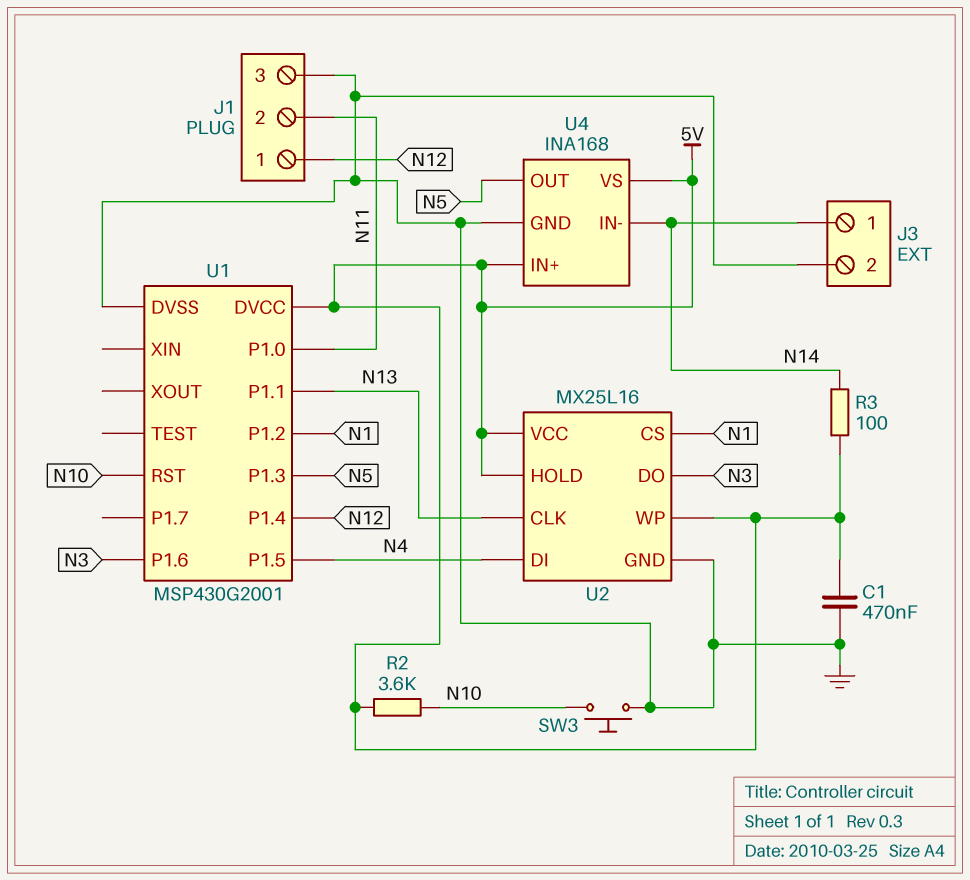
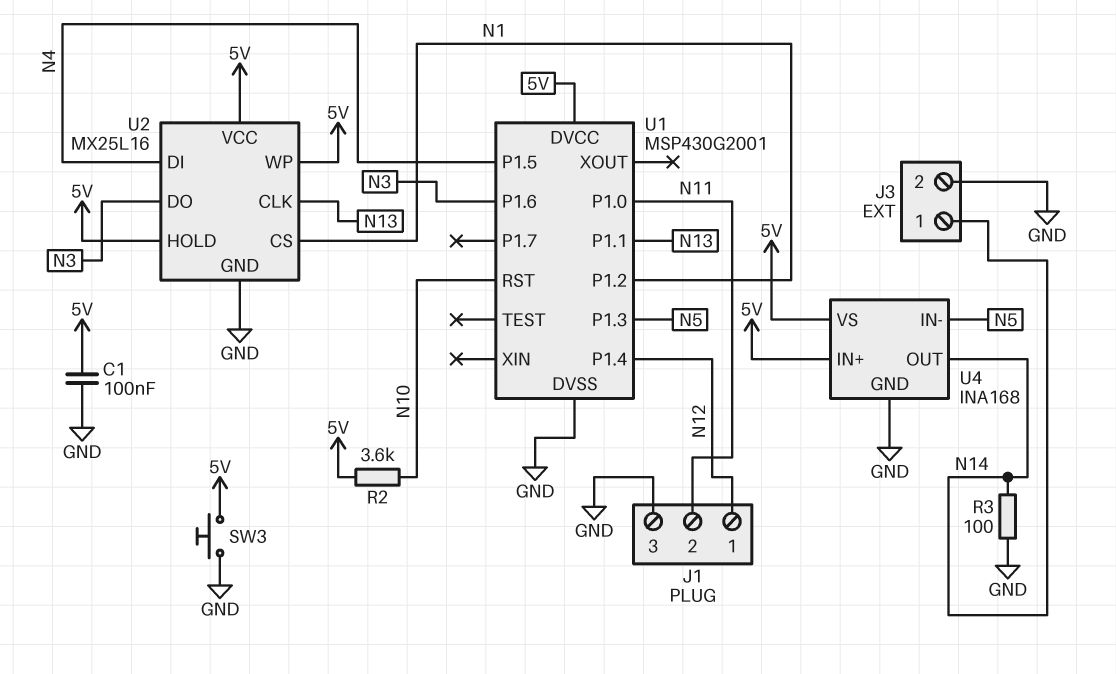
C1: 470nF (5V, GND) -> 100nF (5V, GND)
R3: 100 (5V, N14) -> 100 (GND, N14)
SW3: button (GND, N10) -> button (5V, GND)
U4 pin IN-: N14 -> N5
U4 pin OUT: N5 -> N14

